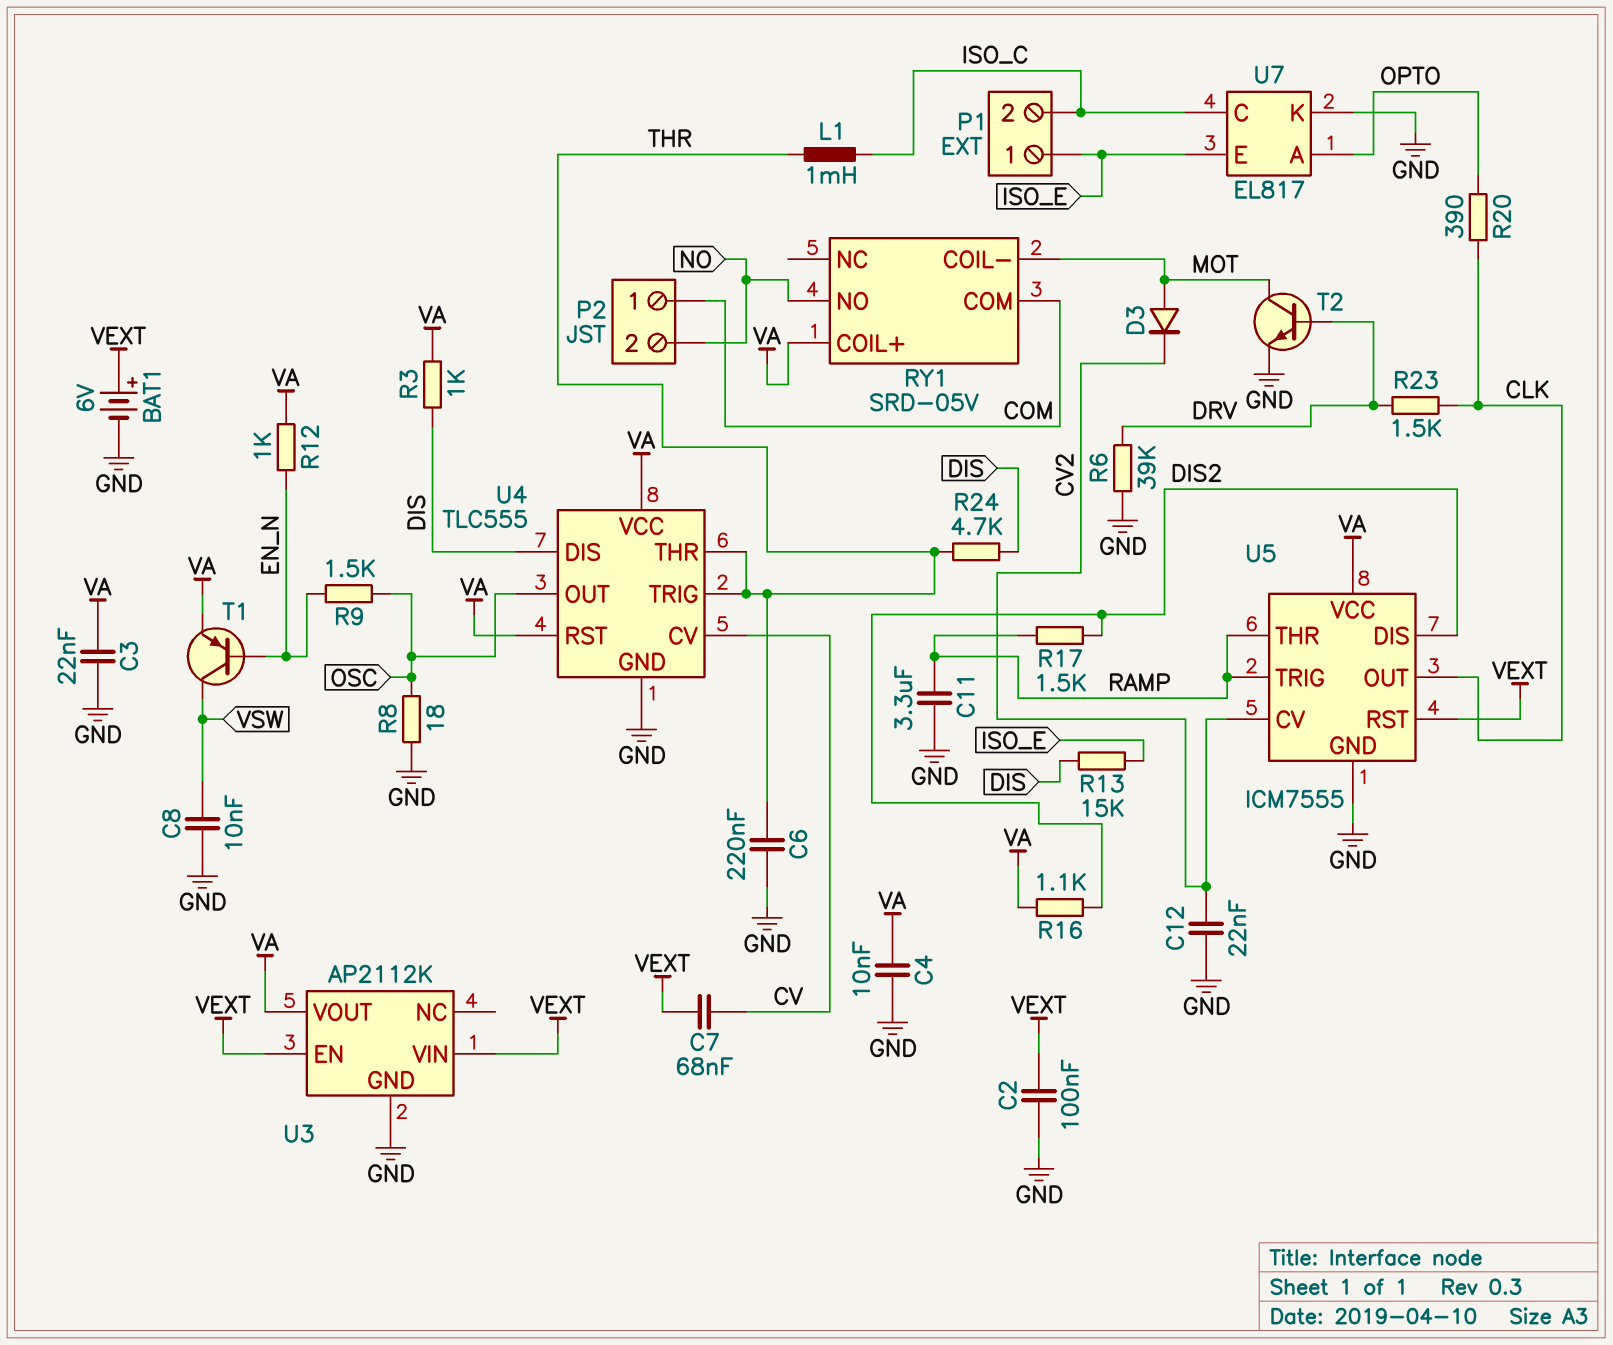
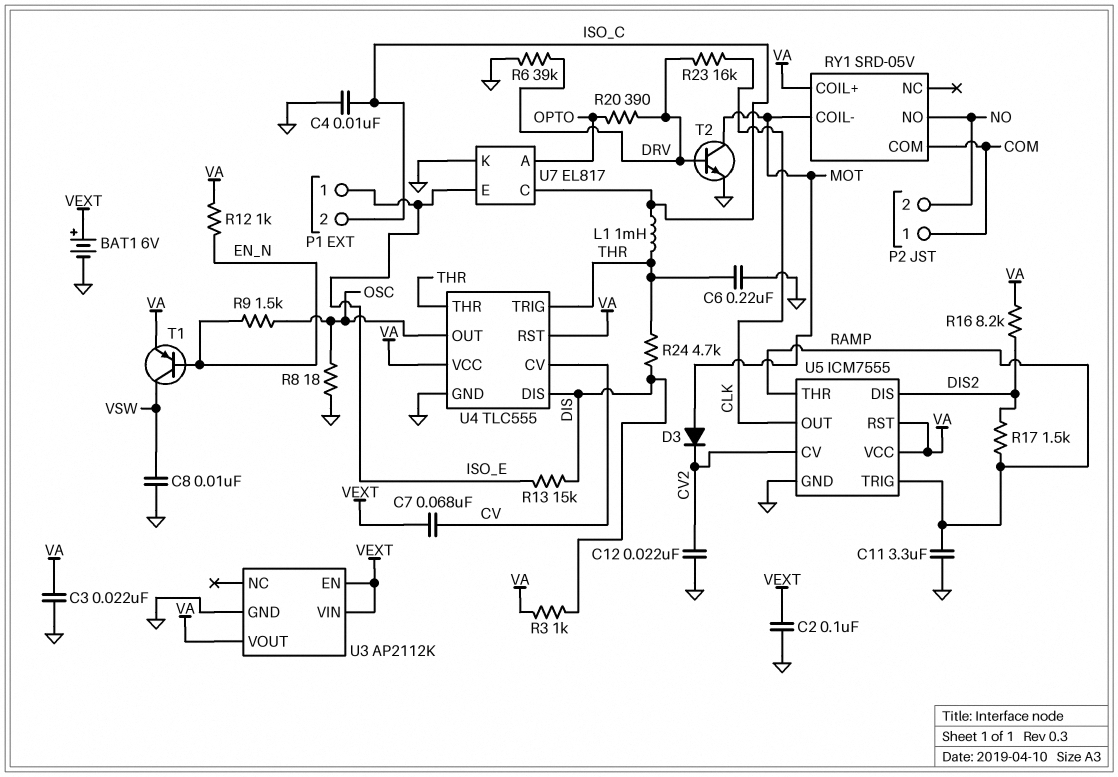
C4: 10nF (GND, VA) -> 10nF (GND, ISO_C)
R16: 1.1k (DIS2, VA) -> 8.2k (DIS2, VA)
R20: 390 (CLK, OPTO) -> 390 (DRV, OPTO)
R23: 1.5k (CLK, DRV) -> 16k (CLK, DRV)
U5 pin RST: VEXT -> VA

